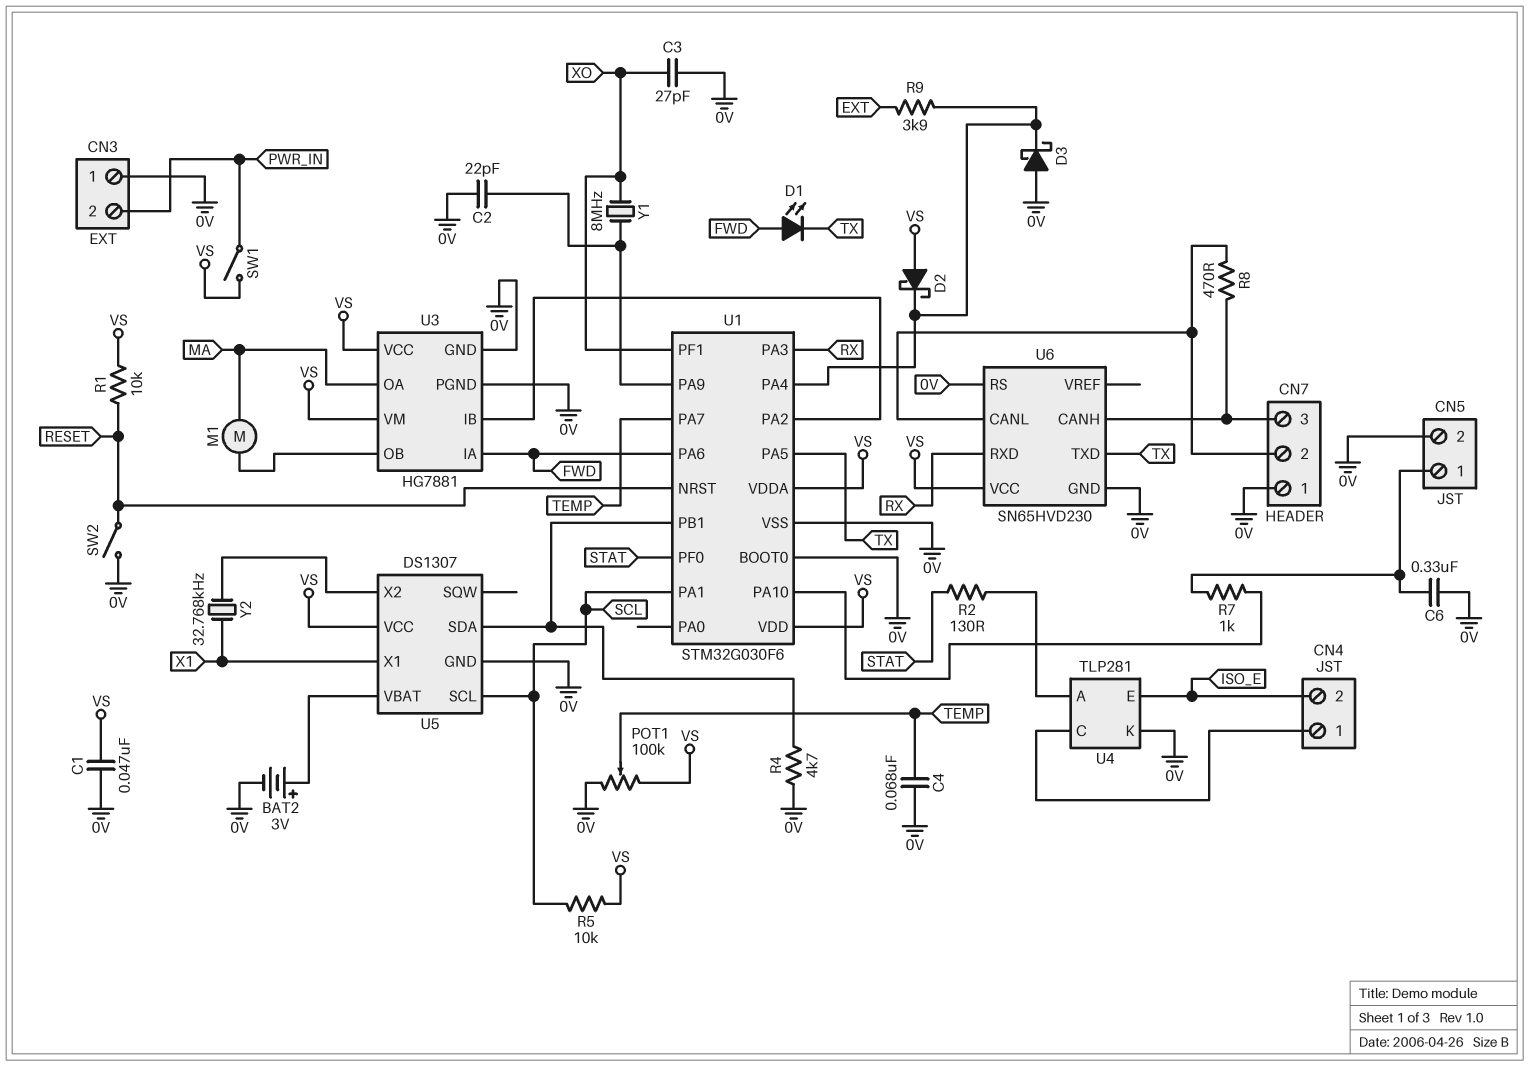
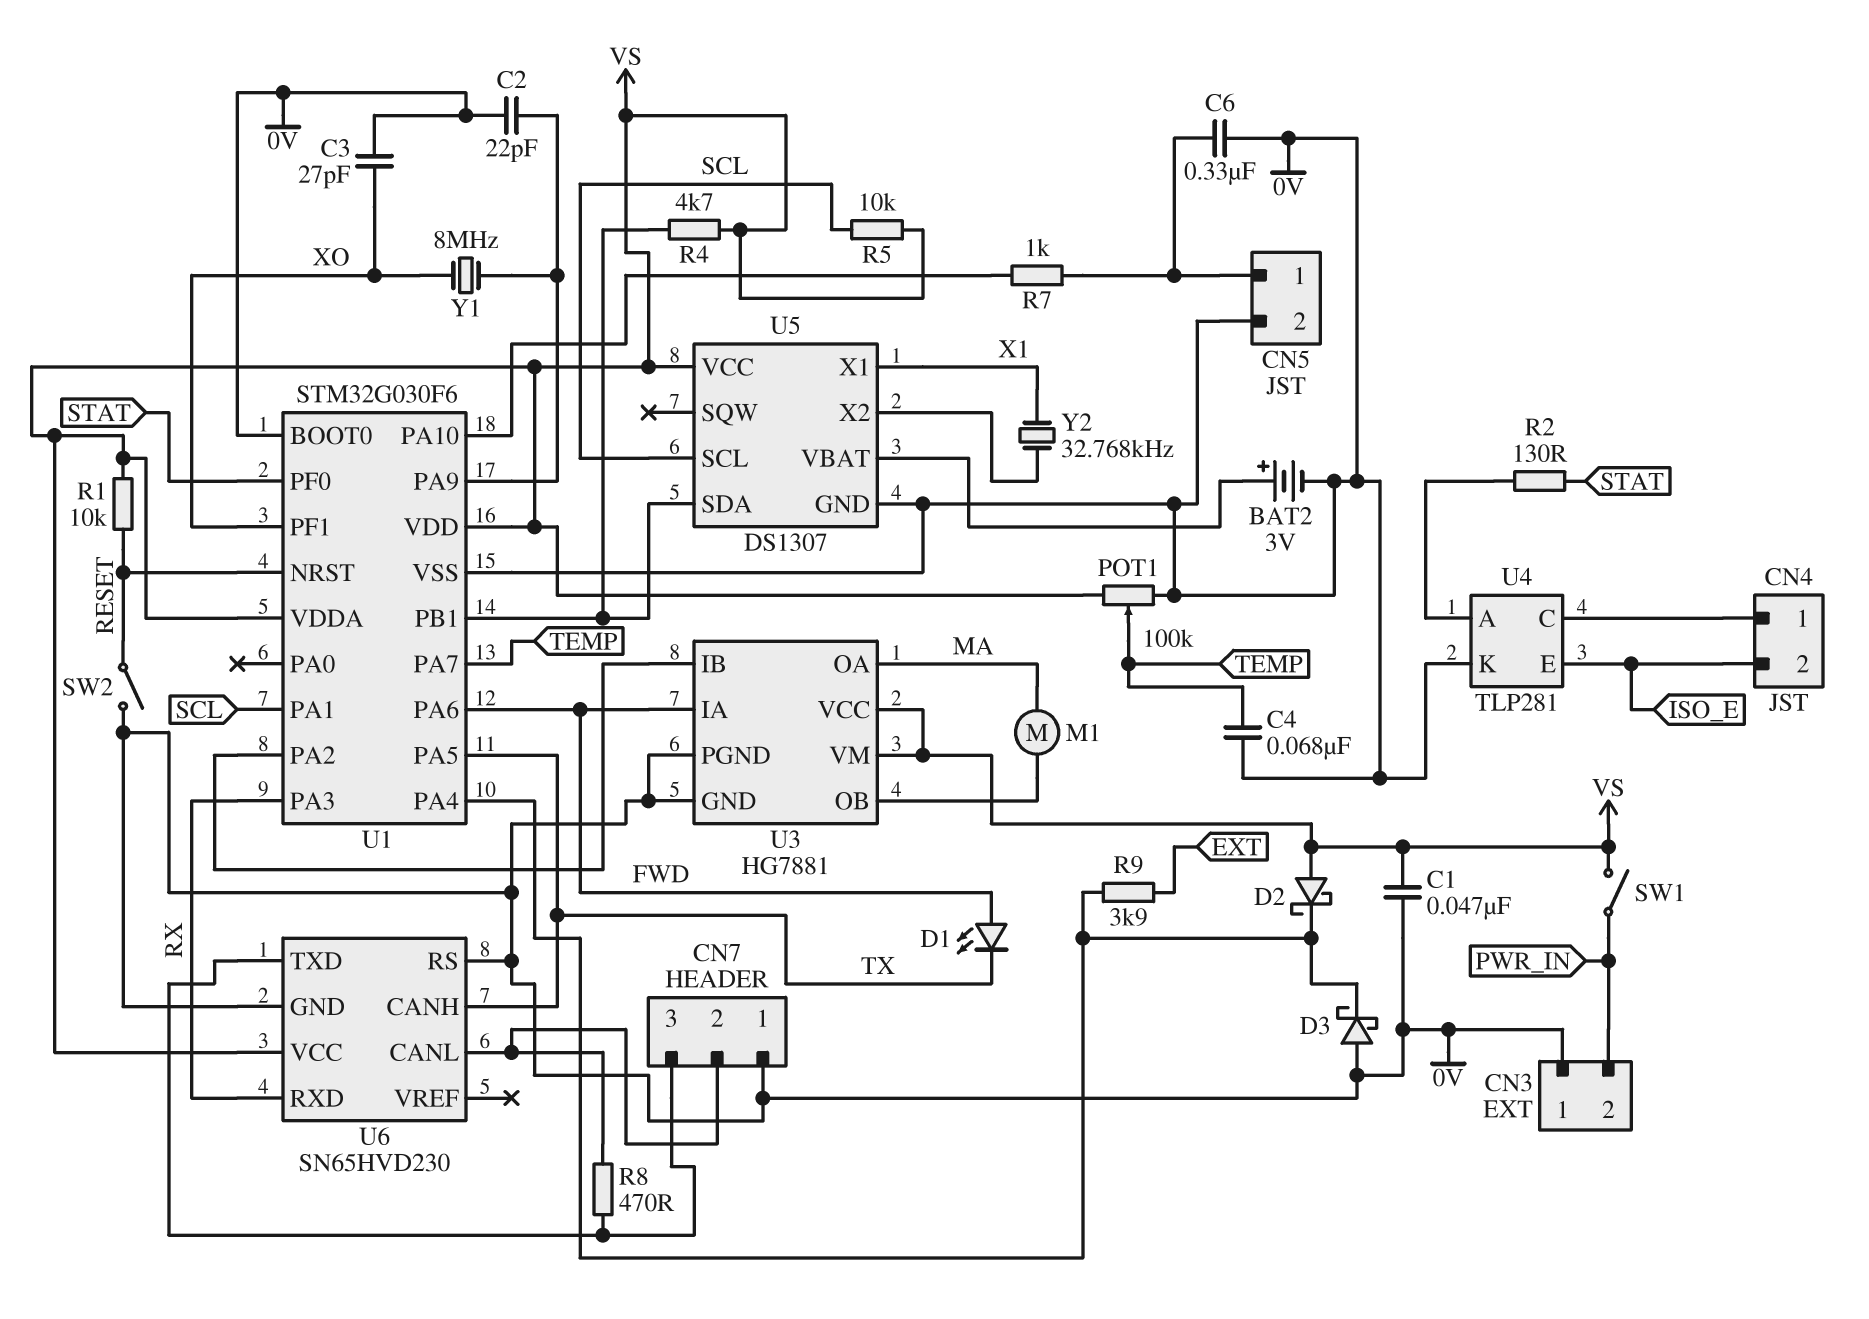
R4: 4.7k (0V, U1/PB1) -> 4.7k (U1/PB1, VS)
U6 pin CANH: CN7/3 -> TX
U6 pin TXD: TX -> CN7/3

